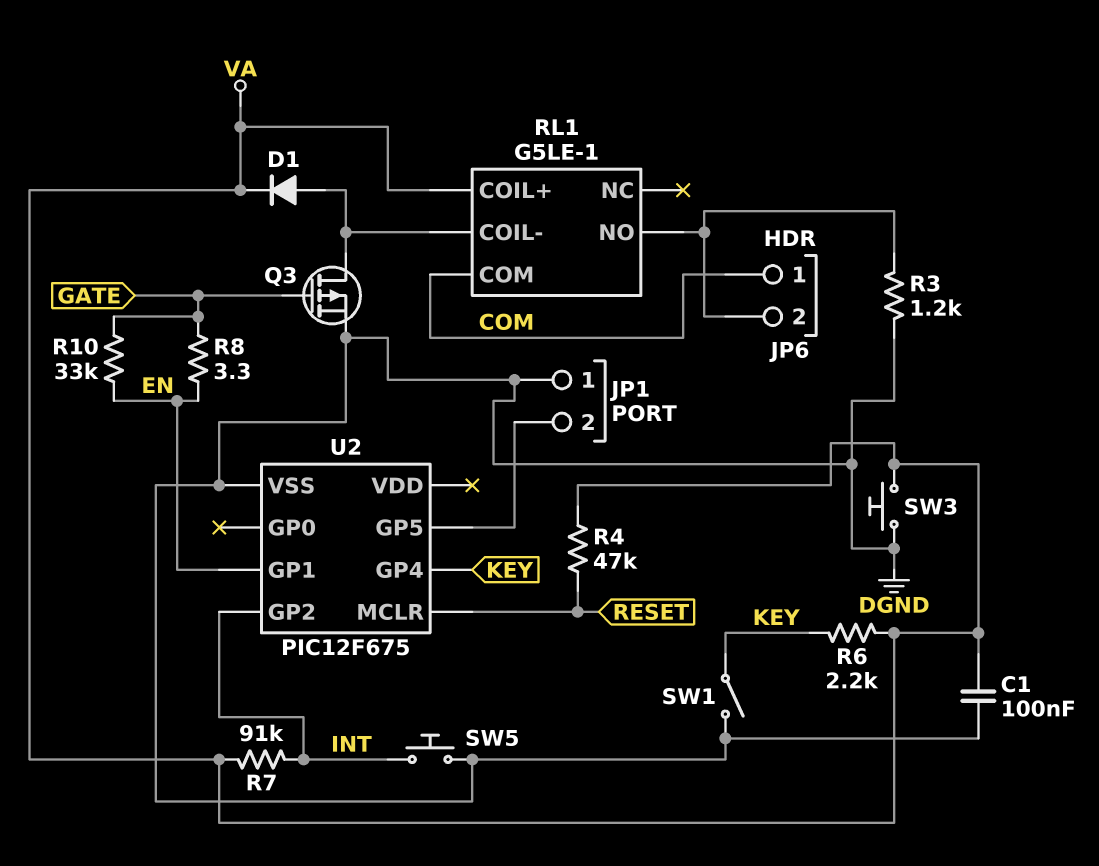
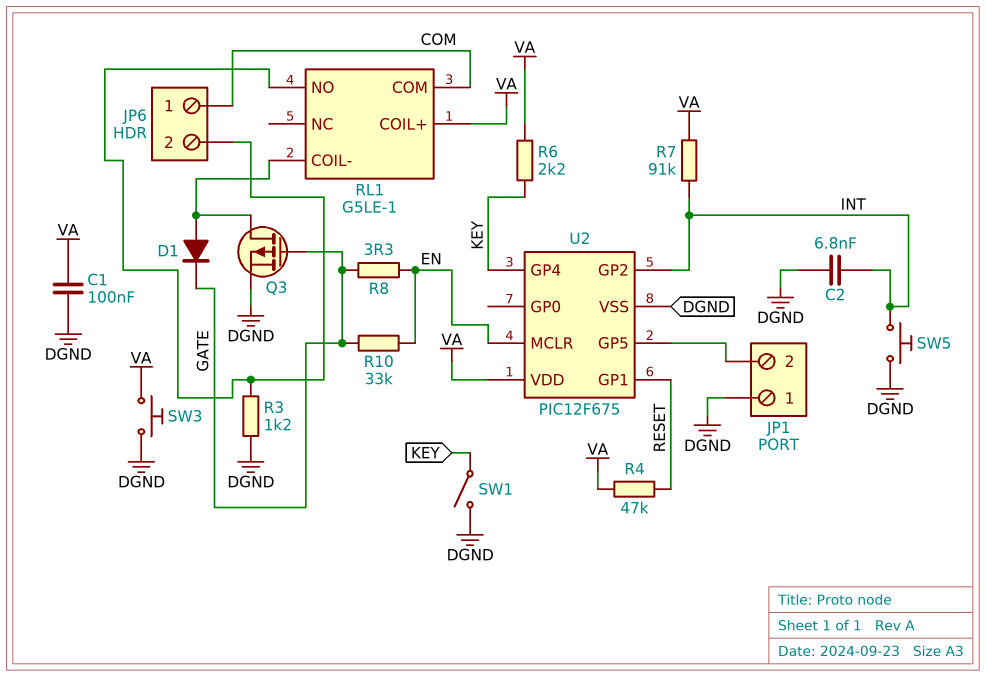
C2: none -> 6.8nF (DGND, INT)
D1: diode (A RL1/COIL-, K VA) -> diode (A RL1/COIL-, K GATE)
U2 pin GP1: EN -> RESET
U2 pin MCLR: RESET -> EN
U2 pin VDD: none -> VA

